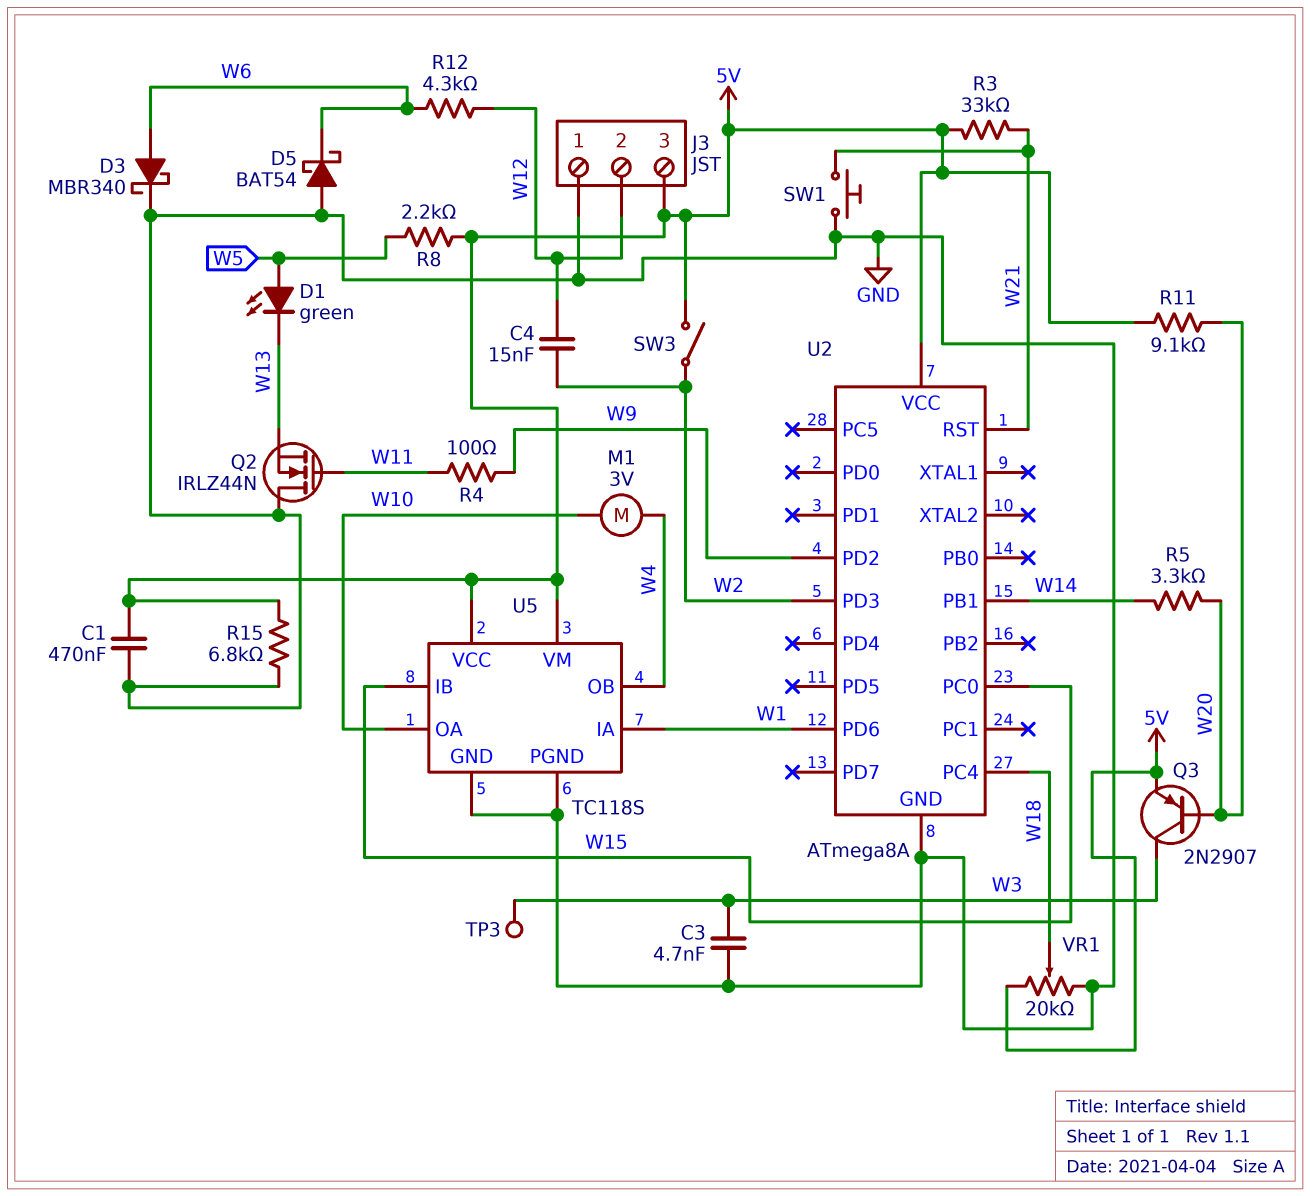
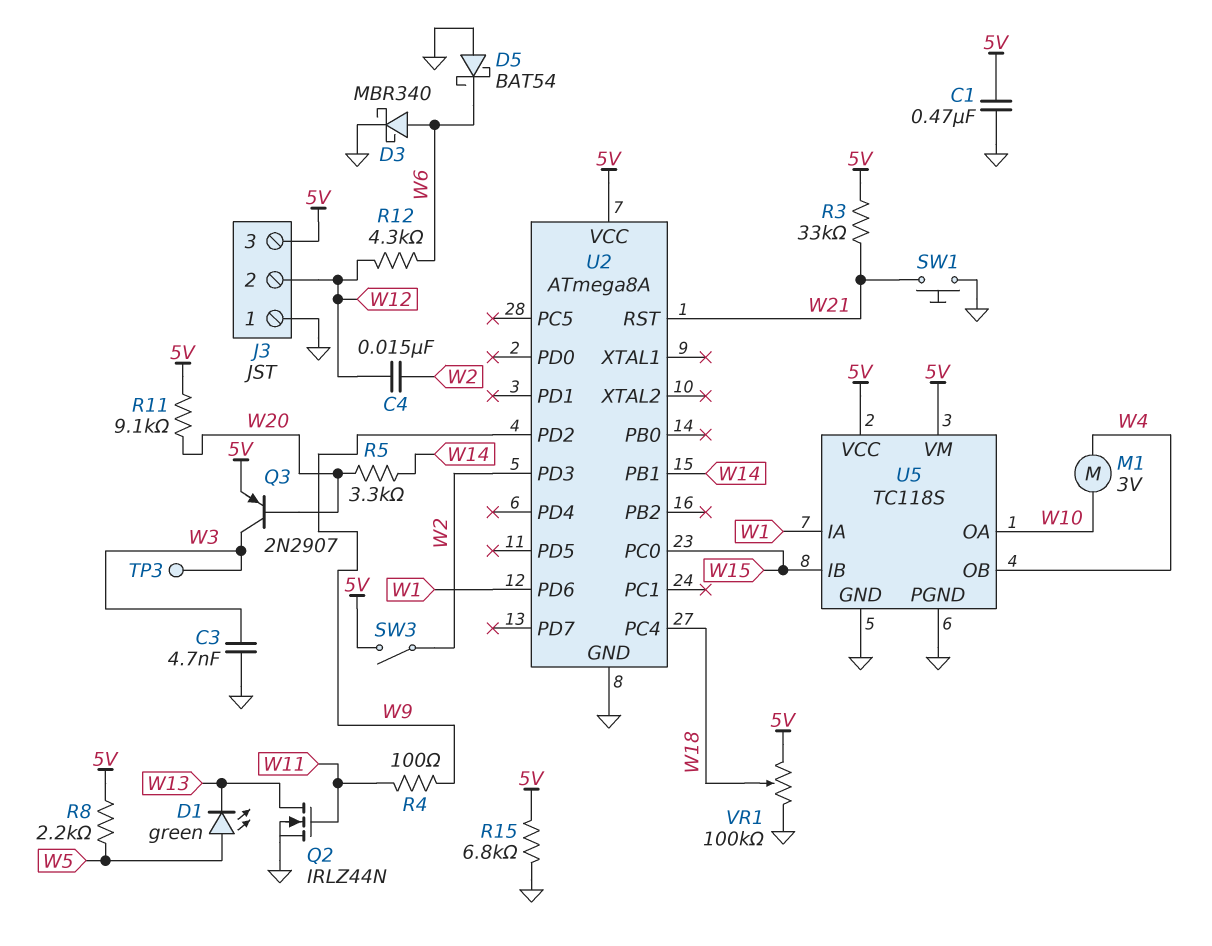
Q2: NMOS IRLZ44N (G W11, D GND, S W13) -> NMOS IRLZ44N (G W11, D W13, S GND)
VR1: 20k (5V, GND, wiper W18) -> 100k (5V, GND, wiper W18)

